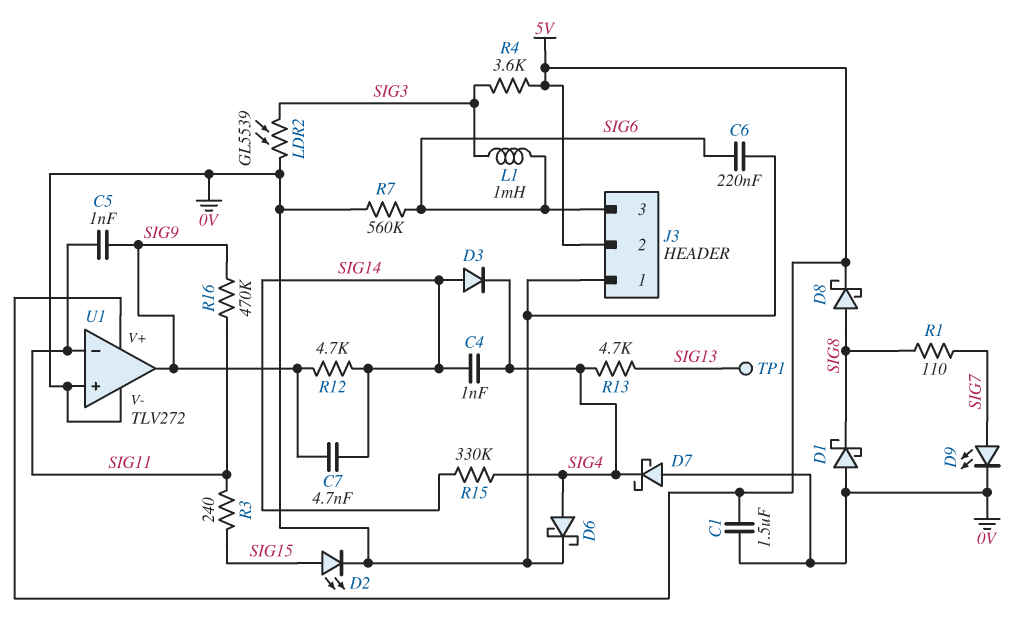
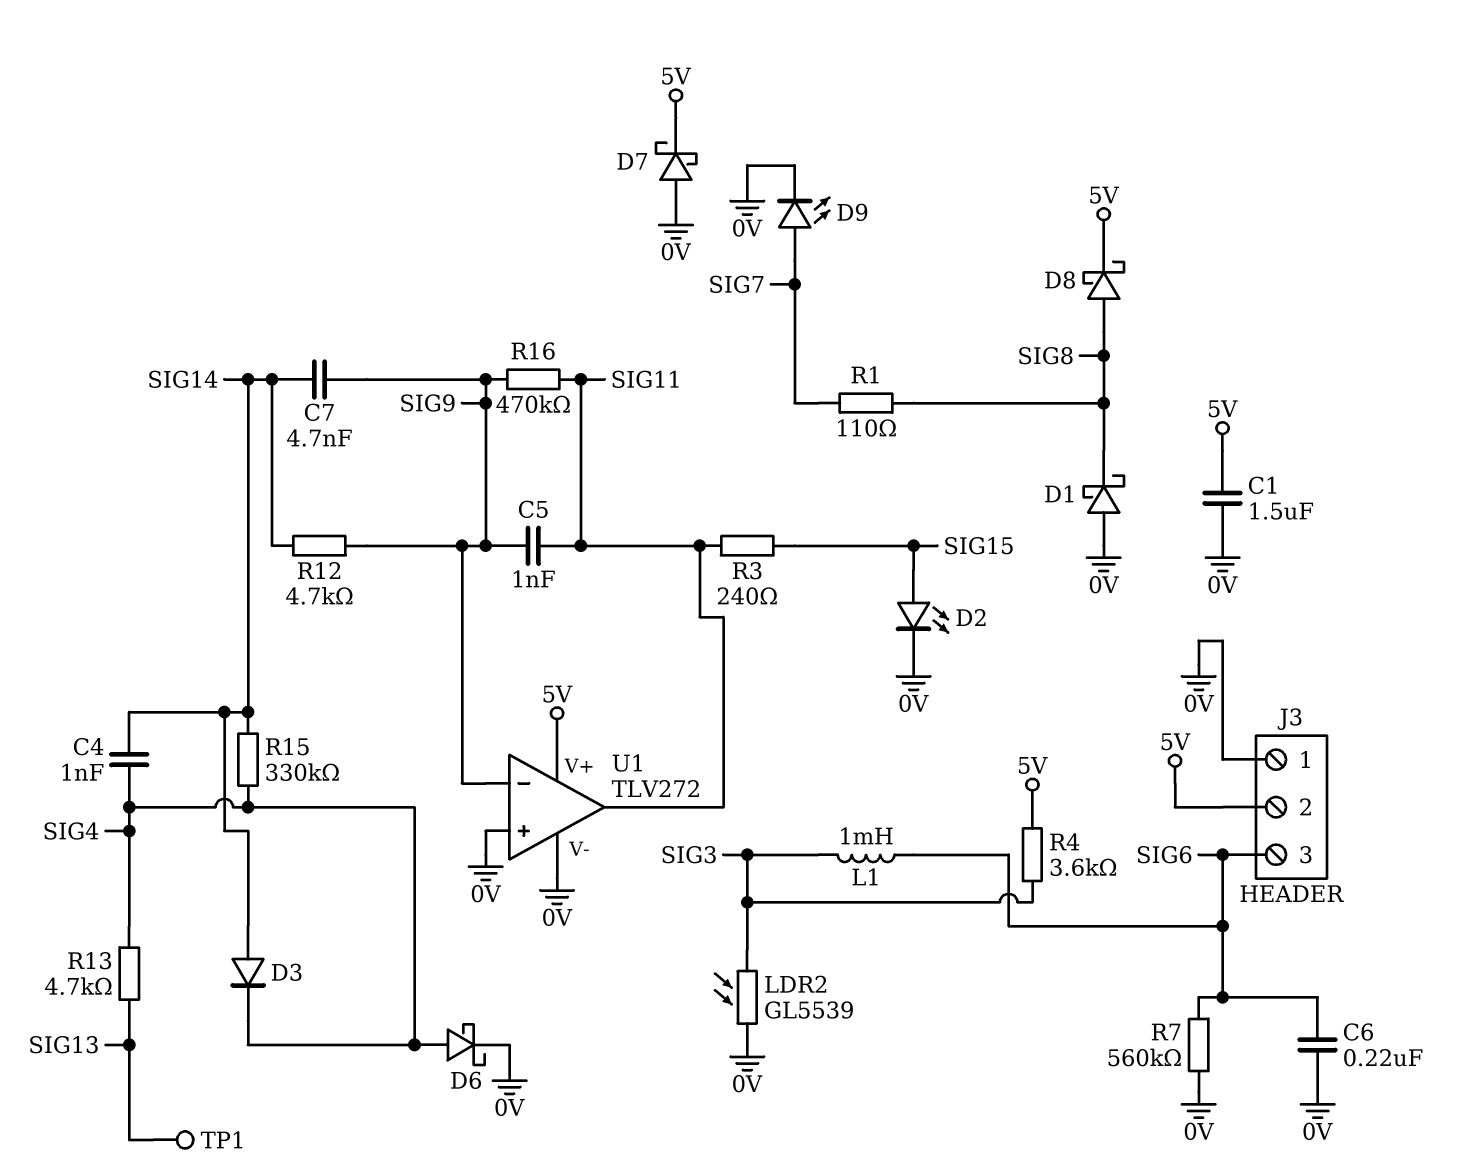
D7: schottky (A 0V, K SIG4) -> schottky (A 0V, K 5V)
U1 pin in-: SIG11 -> SIG9
U1 pin out: SIG9 -> SIG11

